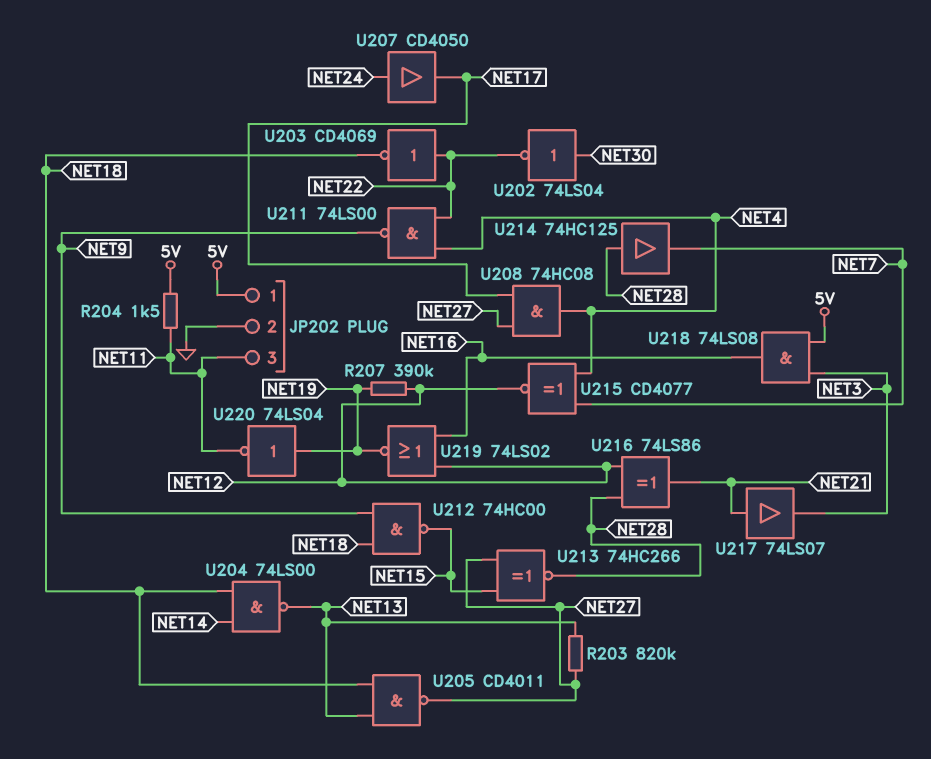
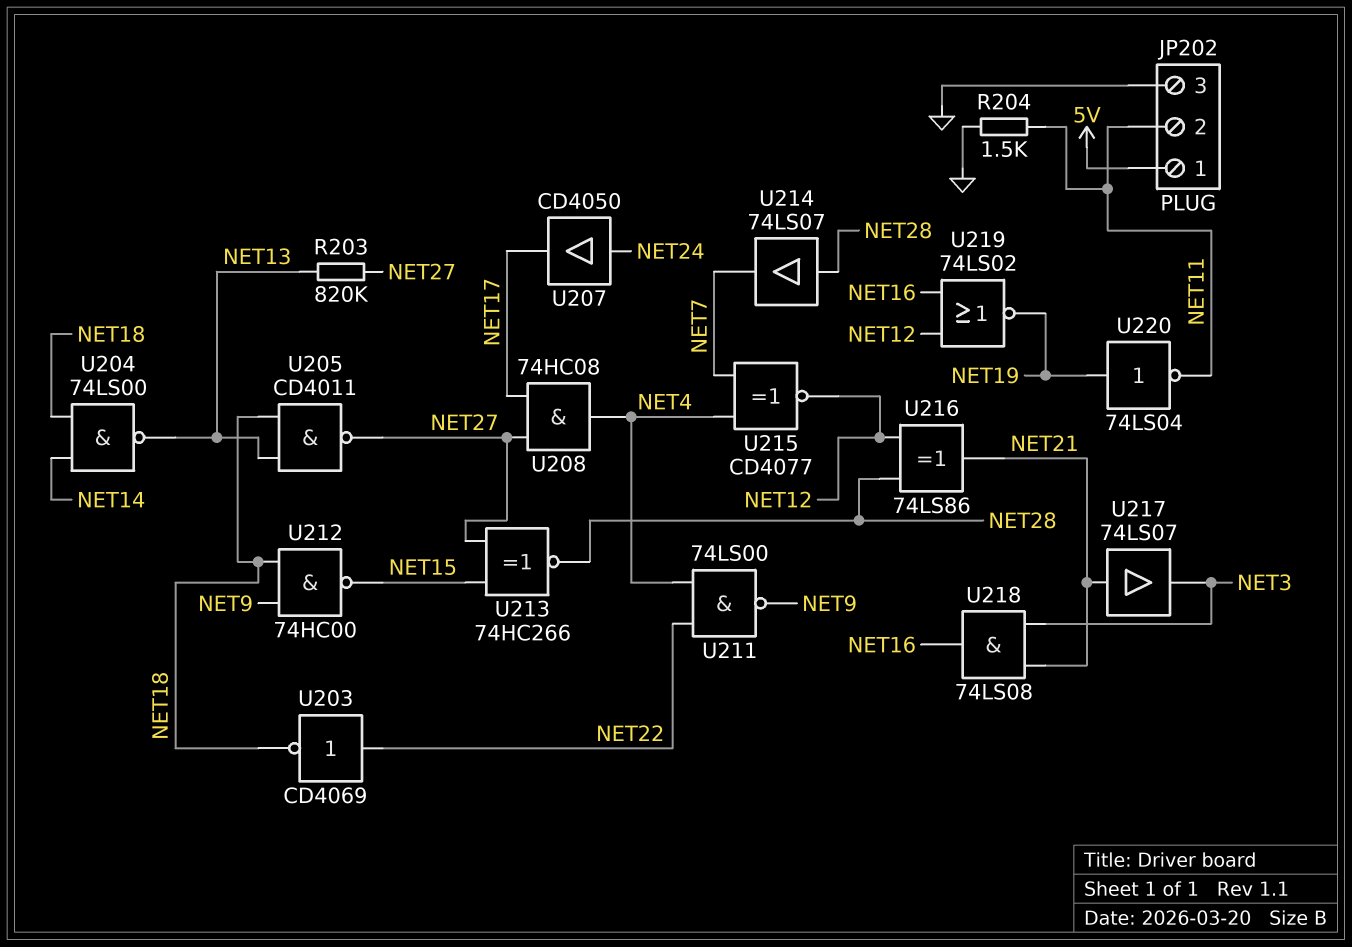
JP202 pin 2: GND -> NET11
JP202 pin 3: NET11 -> GND
R204: 1.5k (5V, NET11) -> 1.5k (GND, NET11)
R207: 390k (NET12, NET19) -> none
U202: NOT 74LS04 (in NET30, out NET22) -> none
U214: buffer 74HC125 (in NET28, out NET7) -> buffer 74LS07 (in NET28, out NET7)
U218: AND 74LS08 (in 5V, in NET3, out NET16) -> AND 74LS08 (in NET3, in NET21, out NET16)

